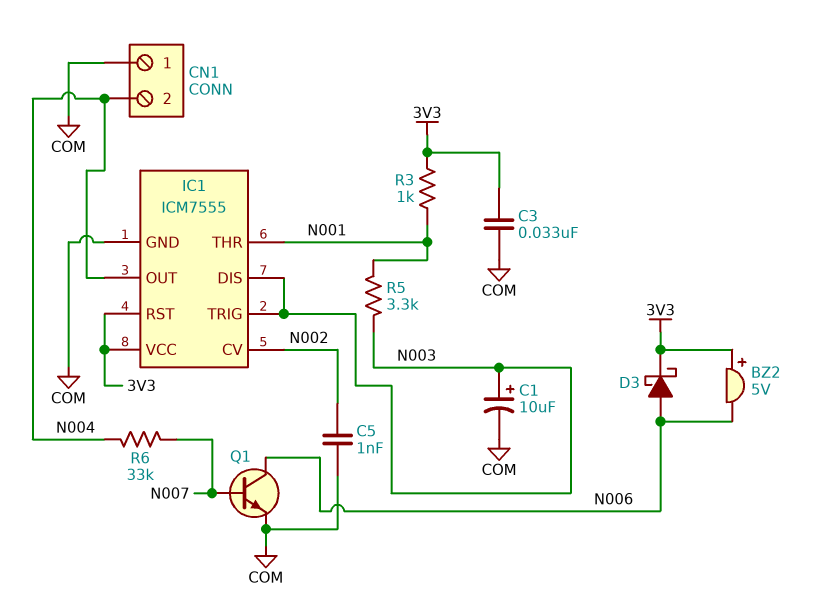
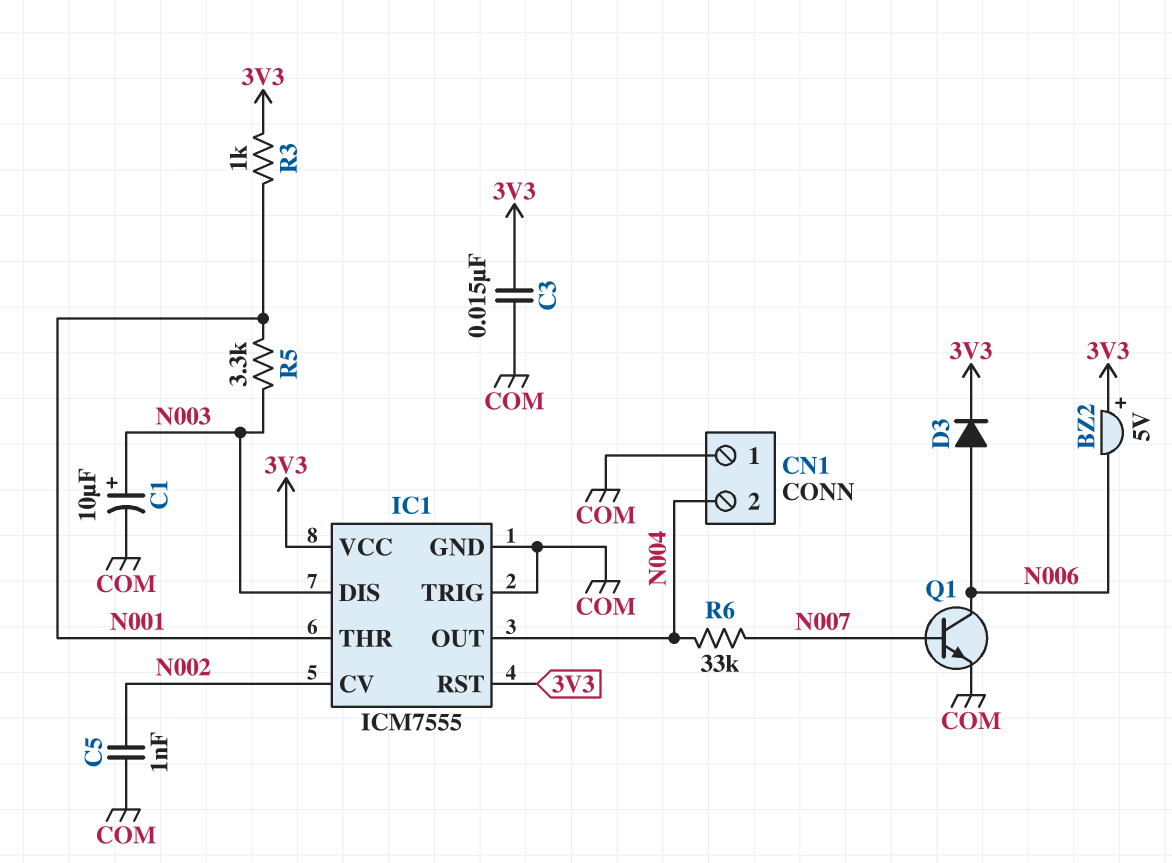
C3: 33nF (3V3, COM) -> 15nF (3V3, COM)
D3: schottky (A N006, K 3V3) -> diode (A N006, K 3V3)
IC1 pin TRIG: N003 -> COM

